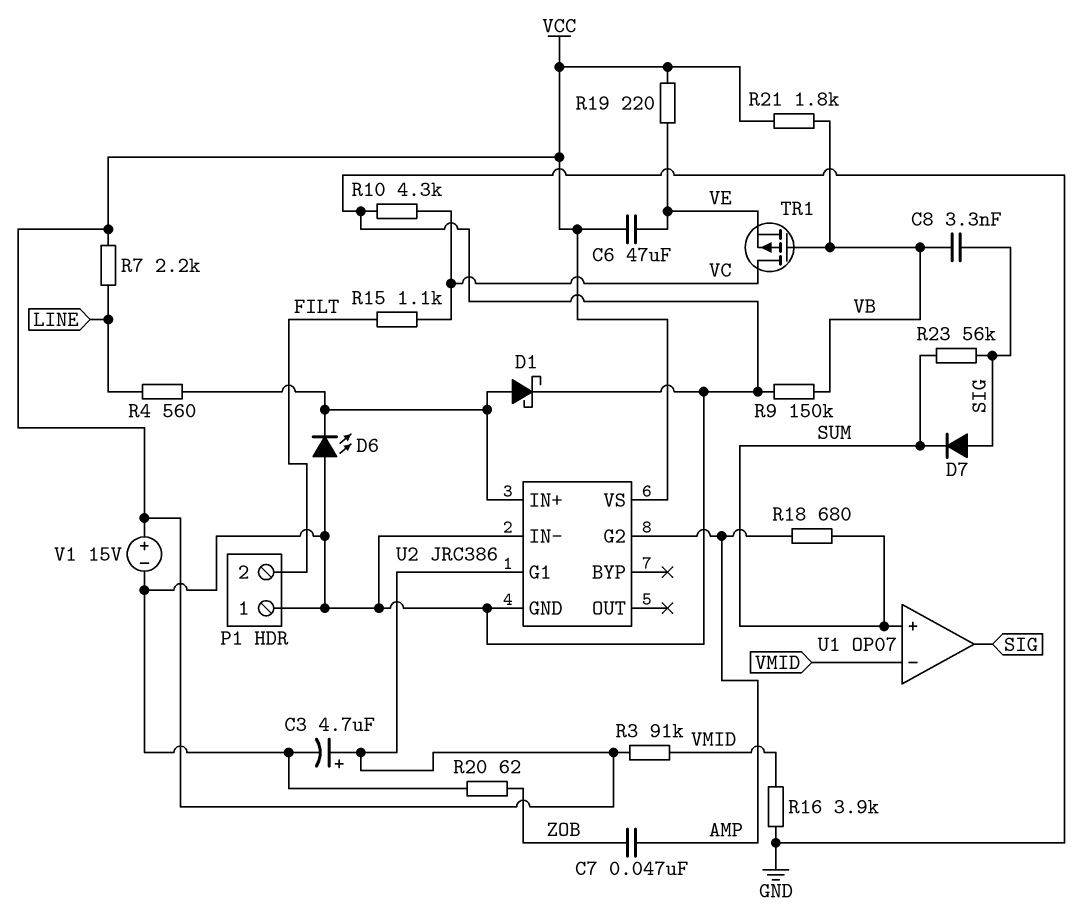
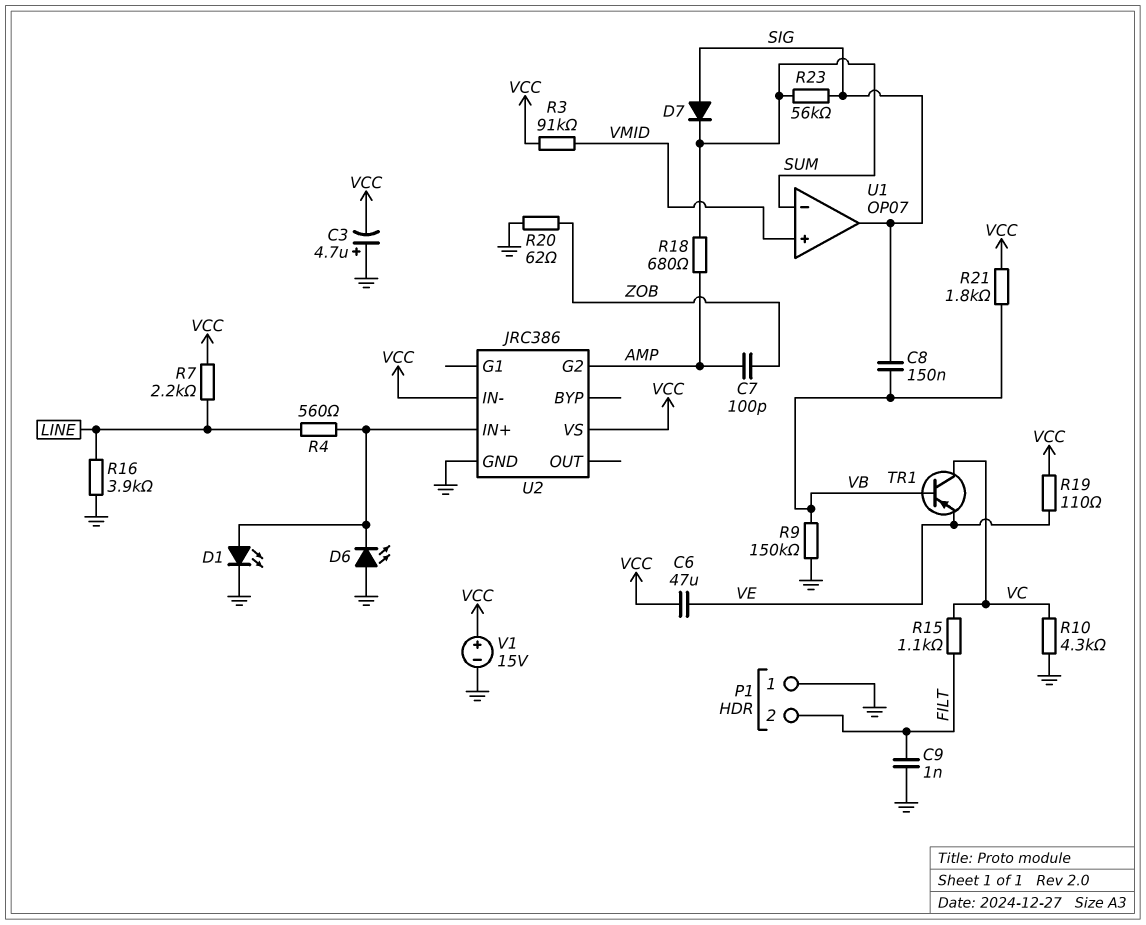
C3: 4.7uF (plus VCC, minus GND) -> 4.7uF (plus GND, minus VCC)
C7: 47nF (AMP, ZOB) -> 100pF (AMP, ZOB)
C8: 3.3nF (SIG, VB) -> 150nF (SIG, VB)
C9: none -> 1nF (FILT, GND)
D1: schottky (A U2/IN+, K GND) -> LED (A U2/IN+, K GND)
R16: 3.9k (GND, VMID) -> 3.9k (GND, LINE)
R19: 220 (VCC, VE) -> 110 (VCC, VE)
TR1: PMOS (G VB, D VC, S VE) -> PNP (B VB, C VC, E VE)
U1 pin in+: SUM -> VMID
U1 pin in-: VMID -> SUM
U2 pin G1: VCC -> none
U2 pin IN-: GND -> VCC

